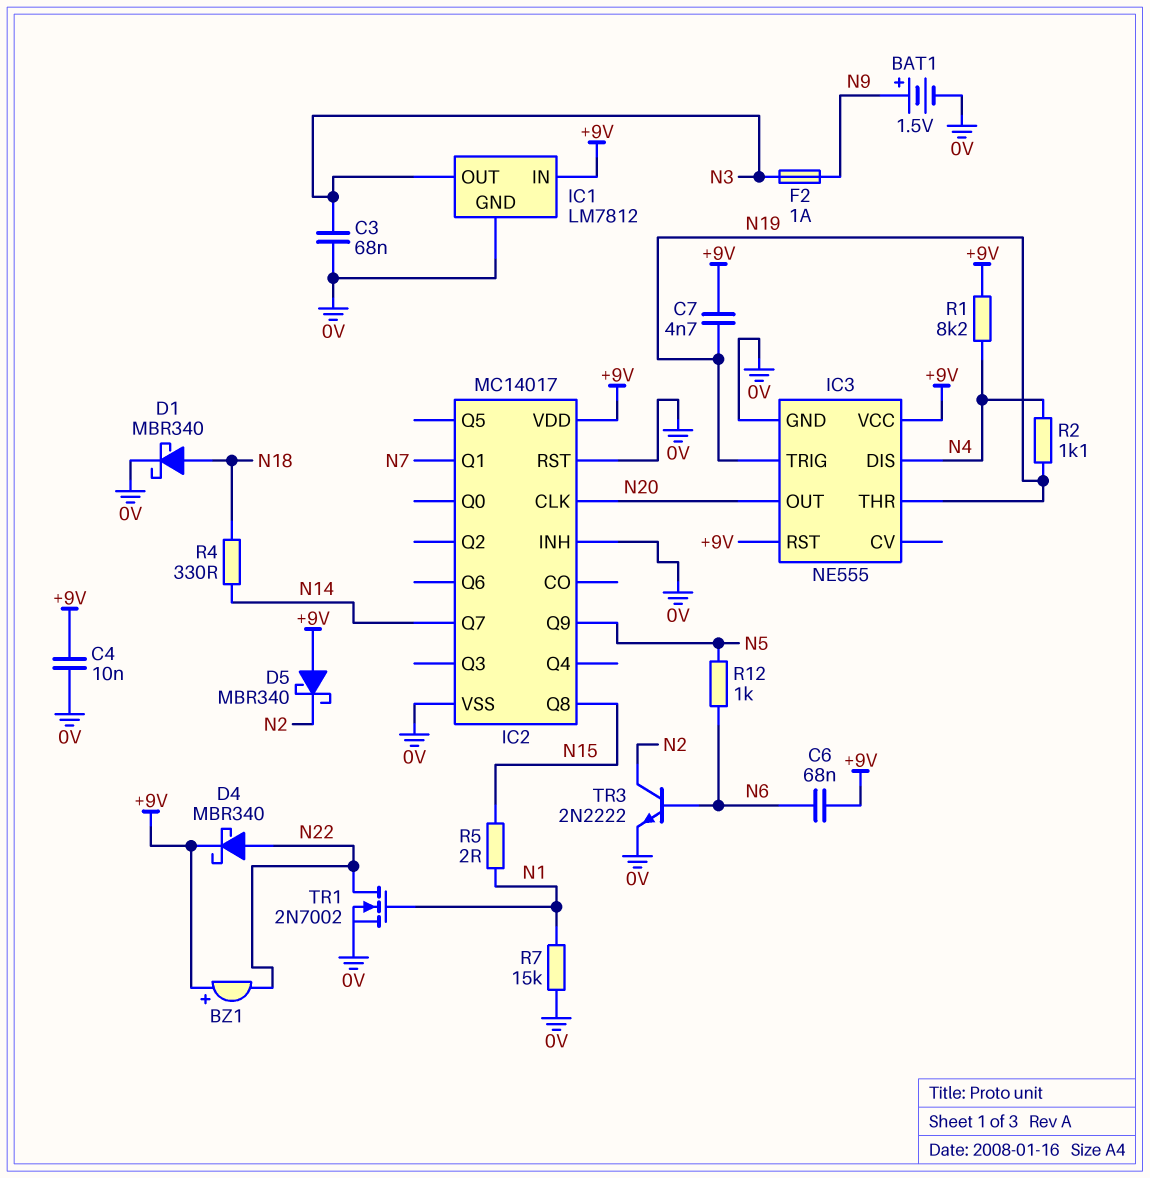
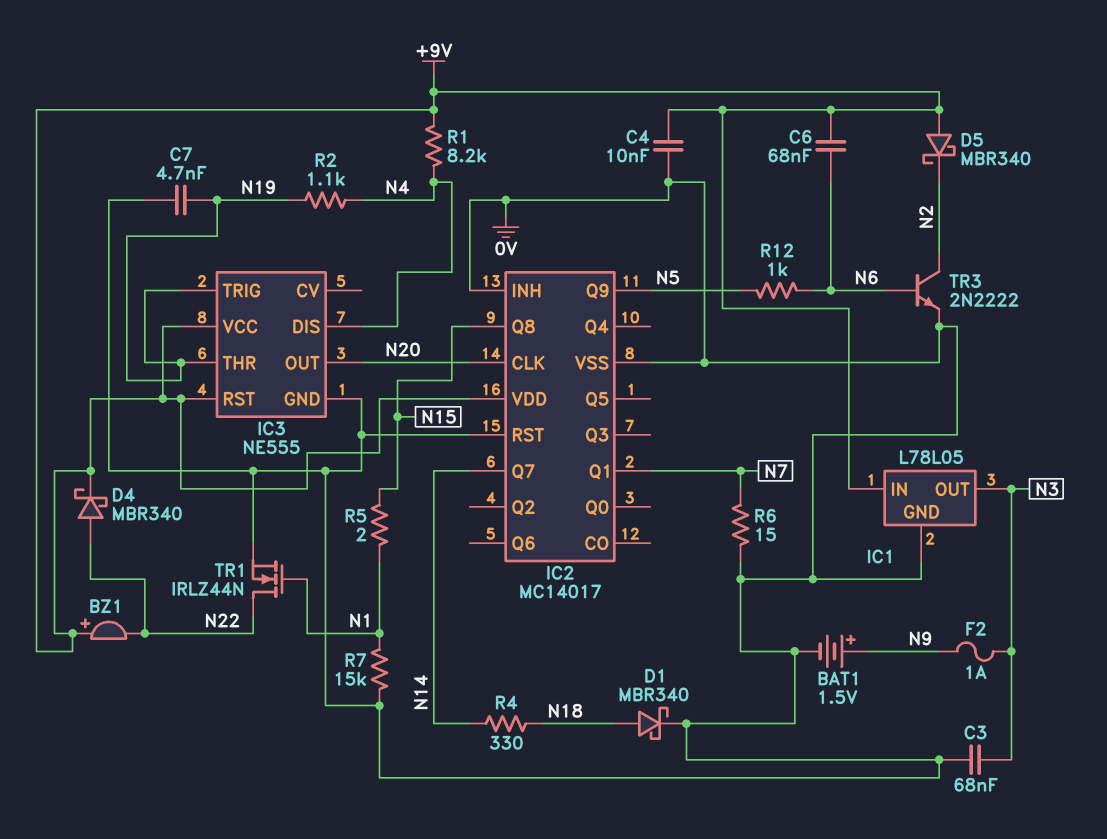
C7: 4.7nF (+9V, N19) -> 4.7nF (0V, N19)
IC1: LM7812 -> L78L05
R6: none -> 15 (0V, N7)
TR1: NMOS 2N7002 (G N1, D N22, S 0V) -> NMOS IRLZ44N (G N1, D N22, S 0V)

